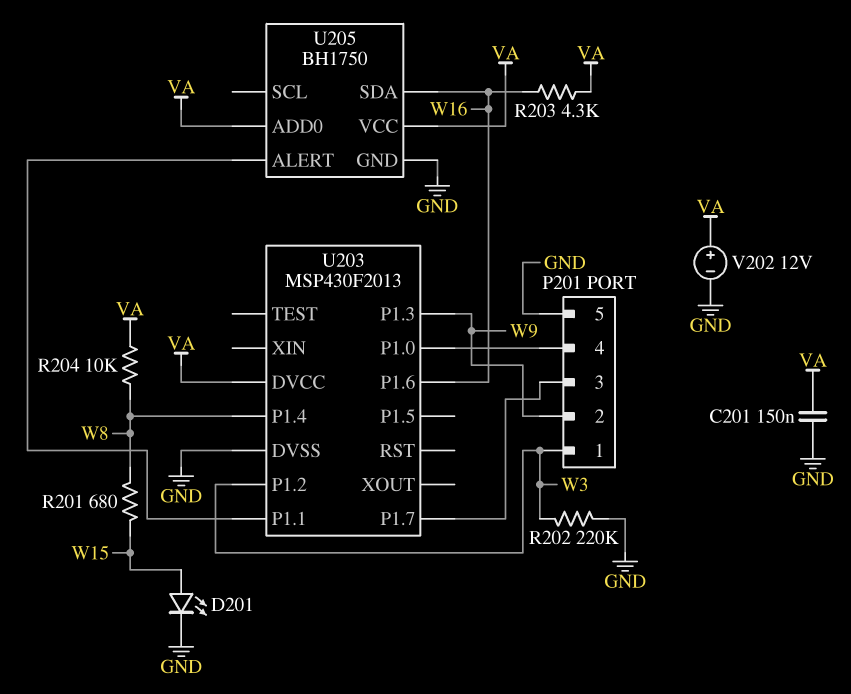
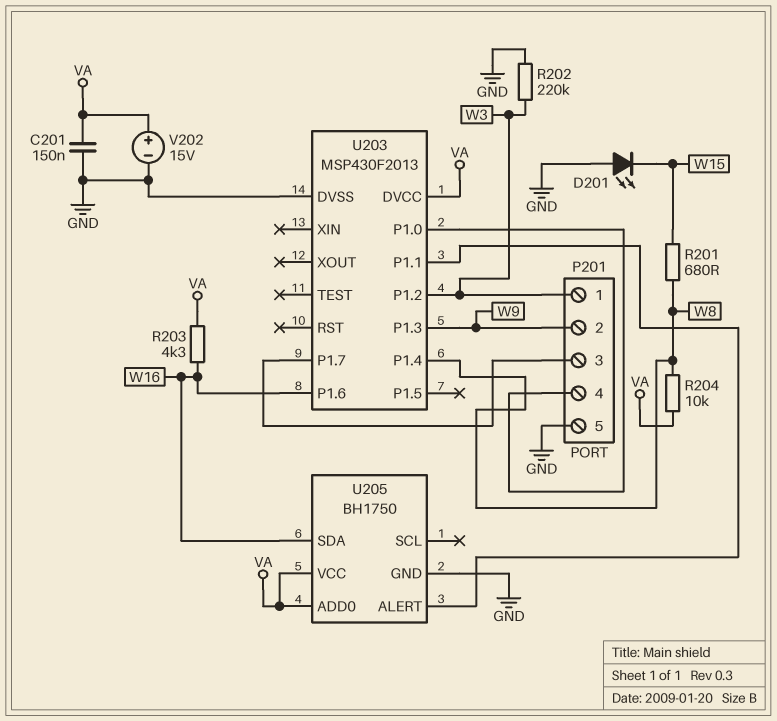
D201: LED (A W15, K GND) -> LED (A GND, K W15)
V202: 12V (plus VA, minus GND) -> 15V (plus VA, minus GND)

